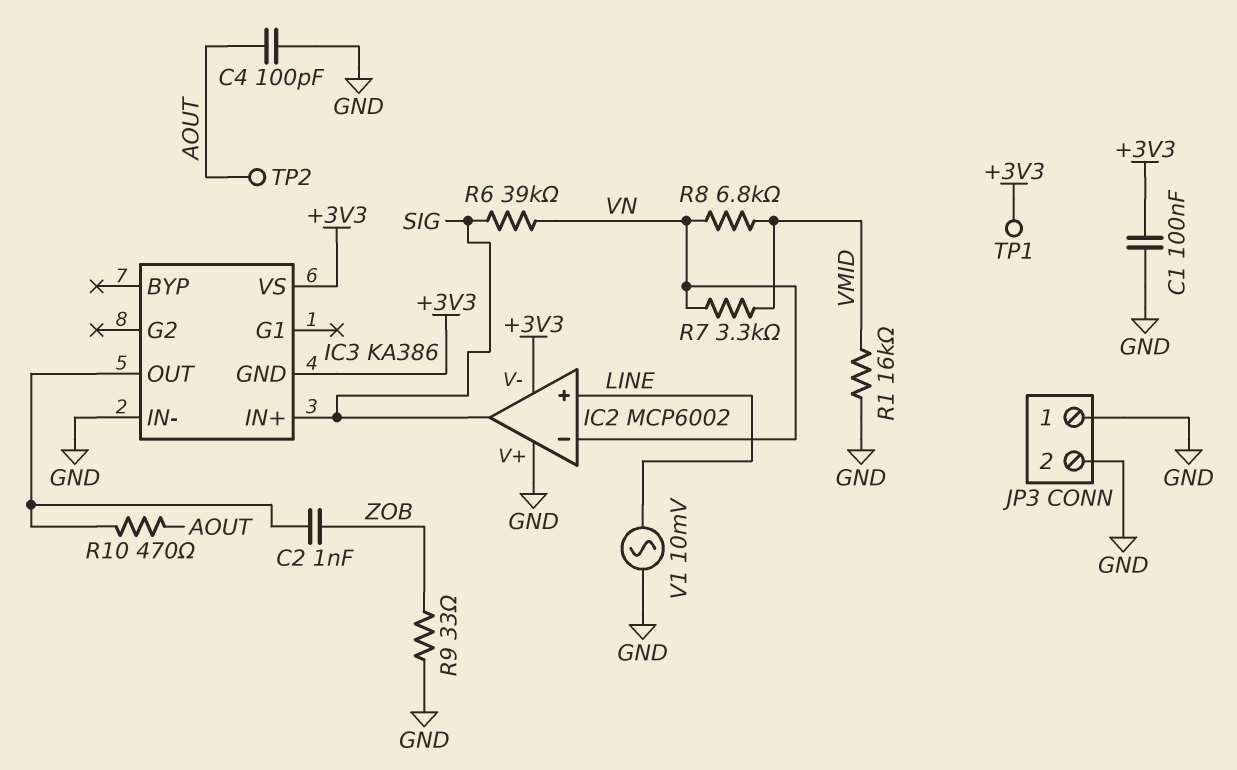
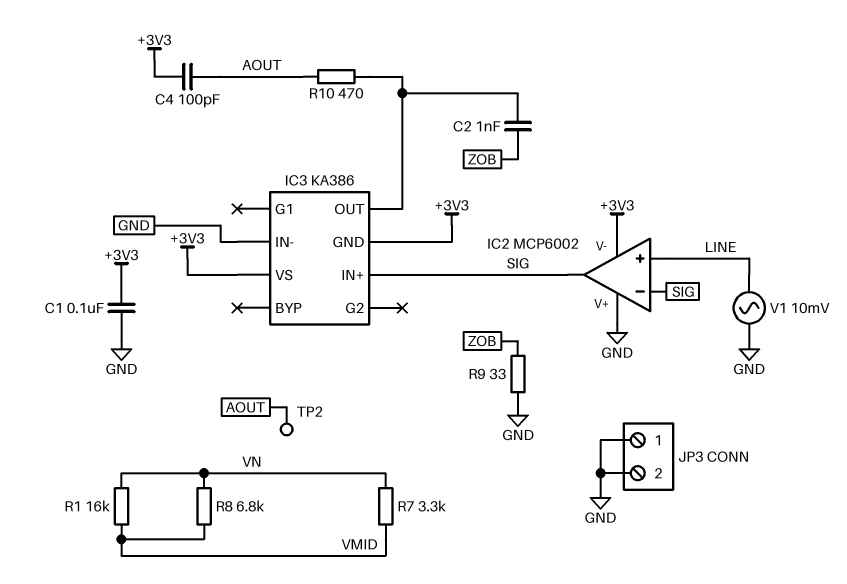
C4: 100pF (AOUT, GND) -> 100pF (+3V3, AOUT)
IC2 pin in-: VN -> SIG
R1: 16k (GND, VMID) -> 16k (VMID, VN)
R6: 39k (SIG, VN) -> none
TP1: test point (+3V3) -> none

